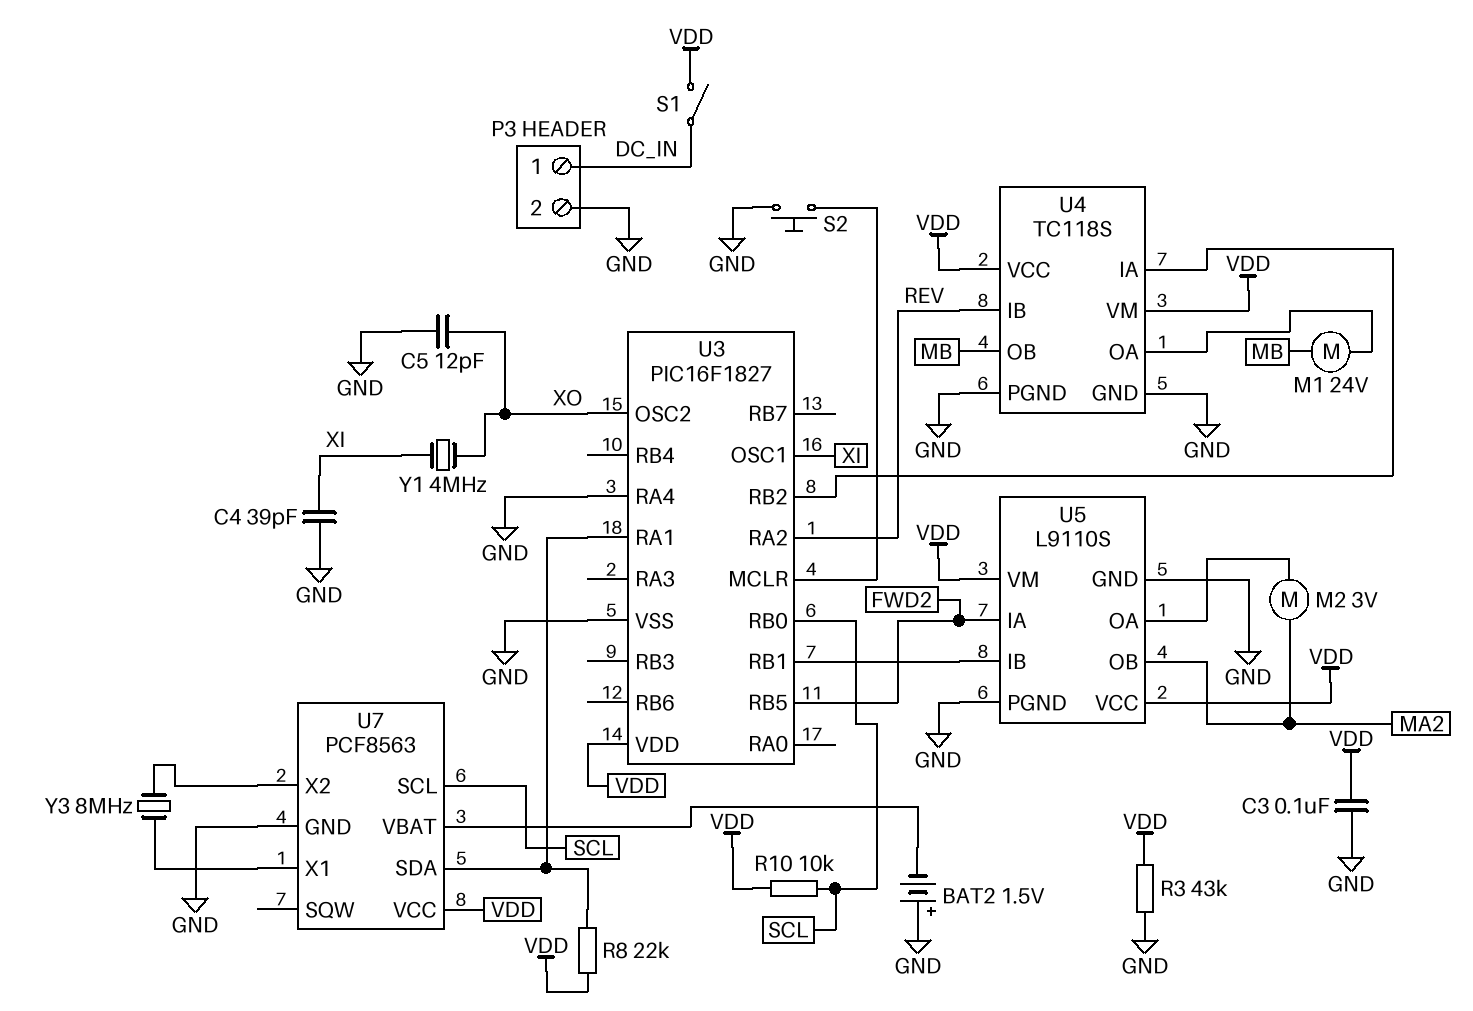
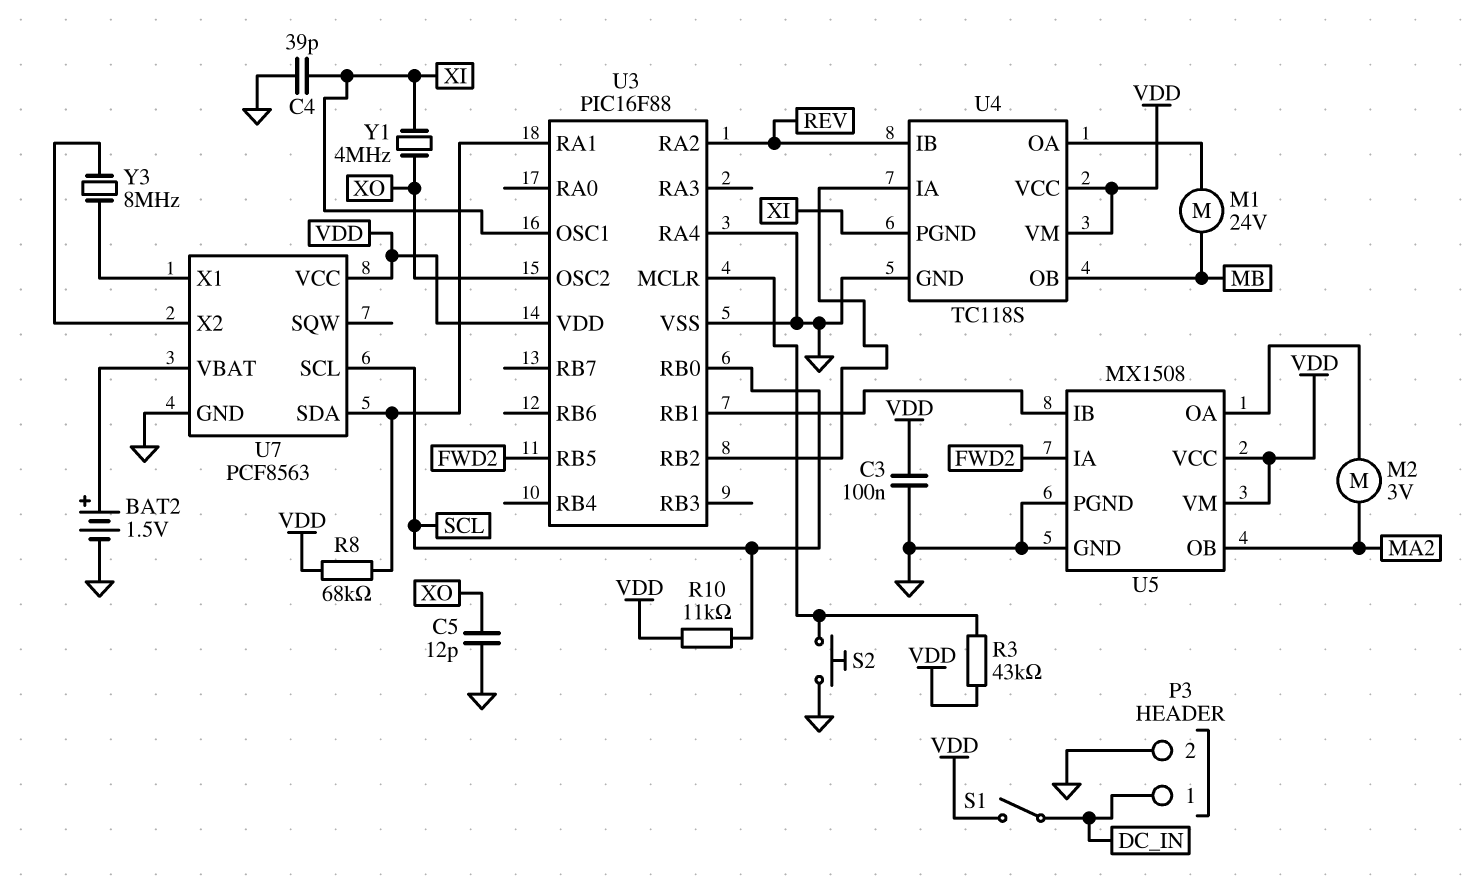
BAT2: 1.5V (plus GND, minus U7/VBAT) -> 1.5V (plus U7/VBAT, minus GND)
R3: 43k (GND, VDD) -> 43k (U3/MCLR, VDD)
R8: 22k (U3/RA1, VDD) -> 68k (U3/RA1, VDD)
R10: 10k (SCL, VDD) -> 11k (SCL, VDD)
U3: PIC16F1827 -> PIC16F88
U4 pin PGND: GND -> XI
U5: L9110S -> MX1508

